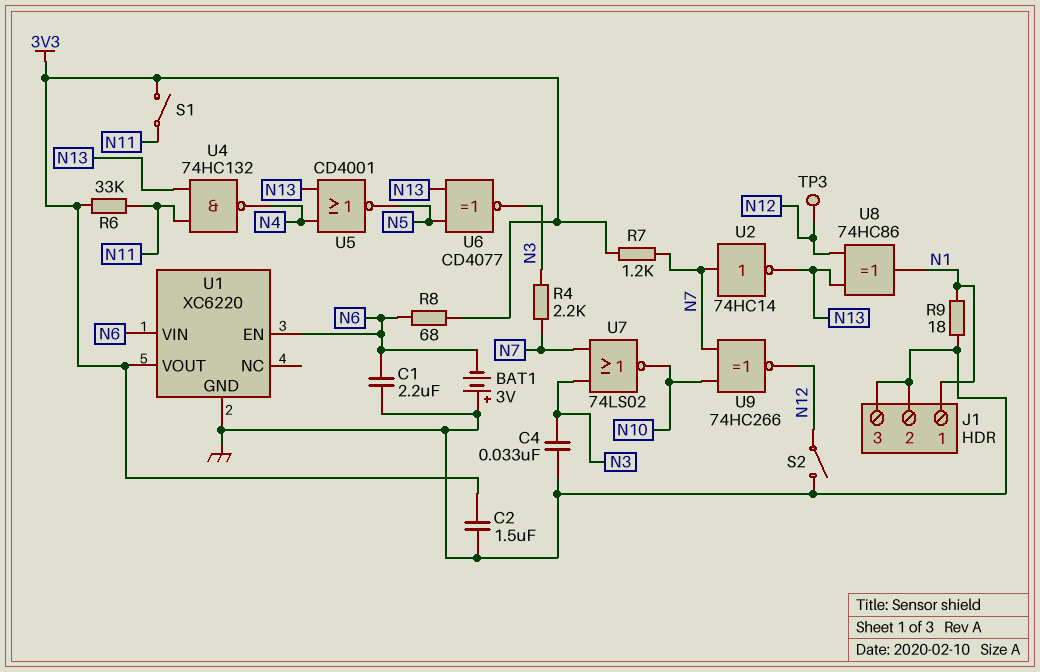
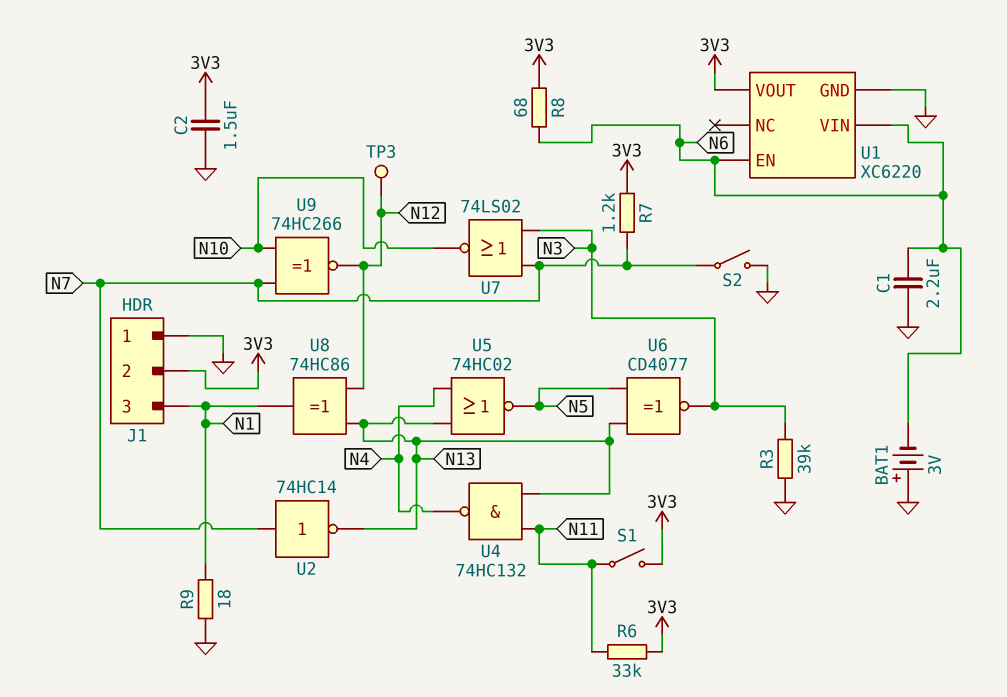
C4: 33nF (GND, N3) -> none
J1 pin 1: N1 -> GND
J1 pin 2: GND -> 3V3
J1 pin 3: GND -> N1
R3: none -> 39k (GND, N3)
R4: 2.2k (N3, N7) -> none
S2: switch (GND, N12) -> switch (GND, N7)
U5: NOR CD4001 (in N4, in N13, out N5) -> NOR 74HC02 (in N4, in N13, out N5)

